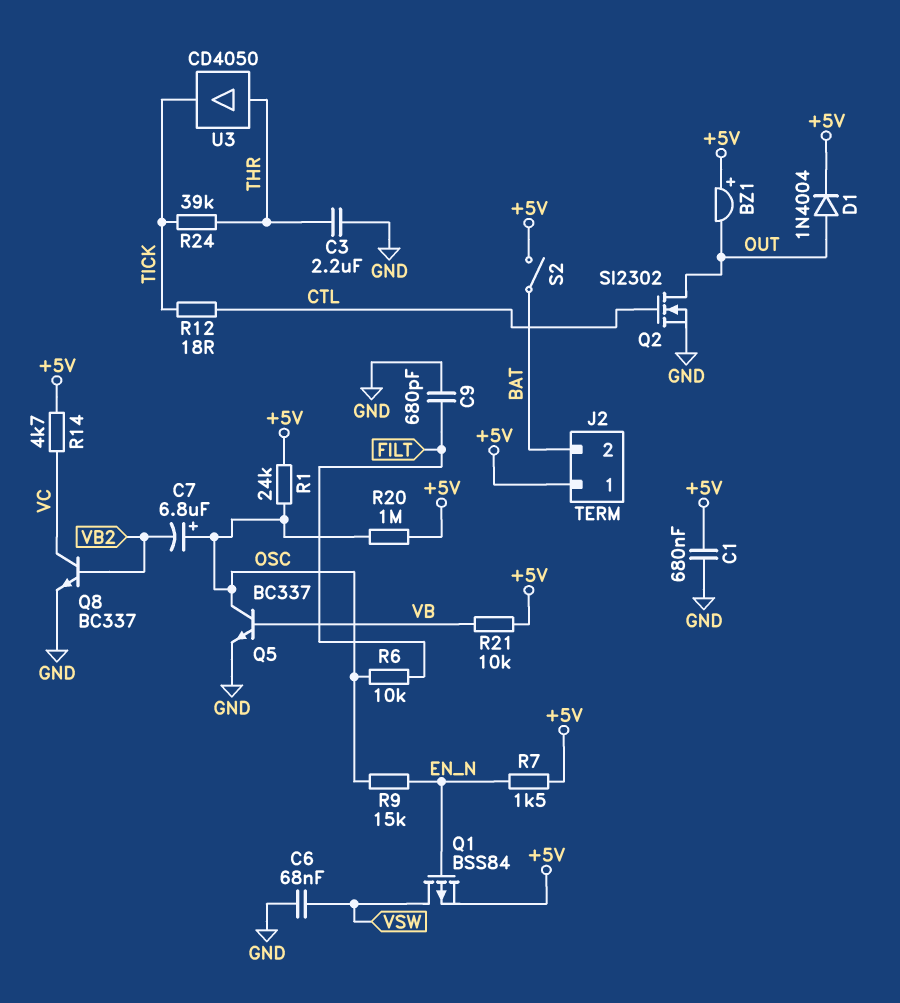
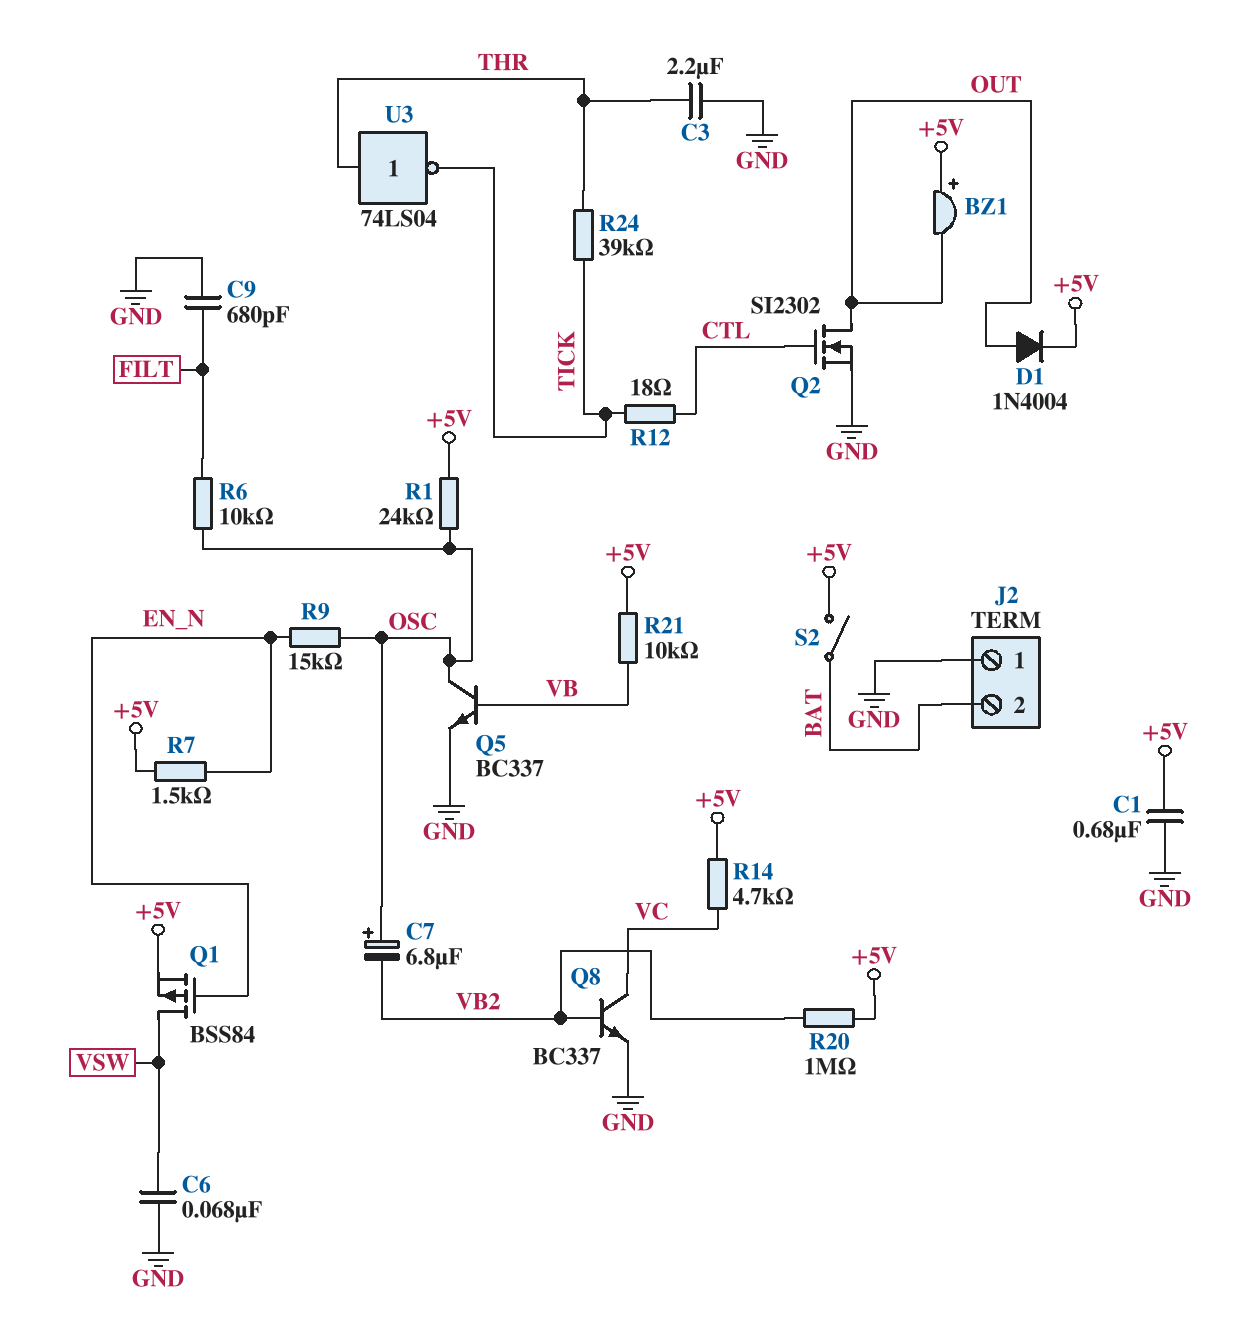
J2 pin 1: +5V -> GND
R20: 1M (+5V, OSC) -> 1M (+5V, VB2)
U3: buffer CD4050 (in THR, out TICK) -> NOT 74LS04 (in THR, out TICK)

